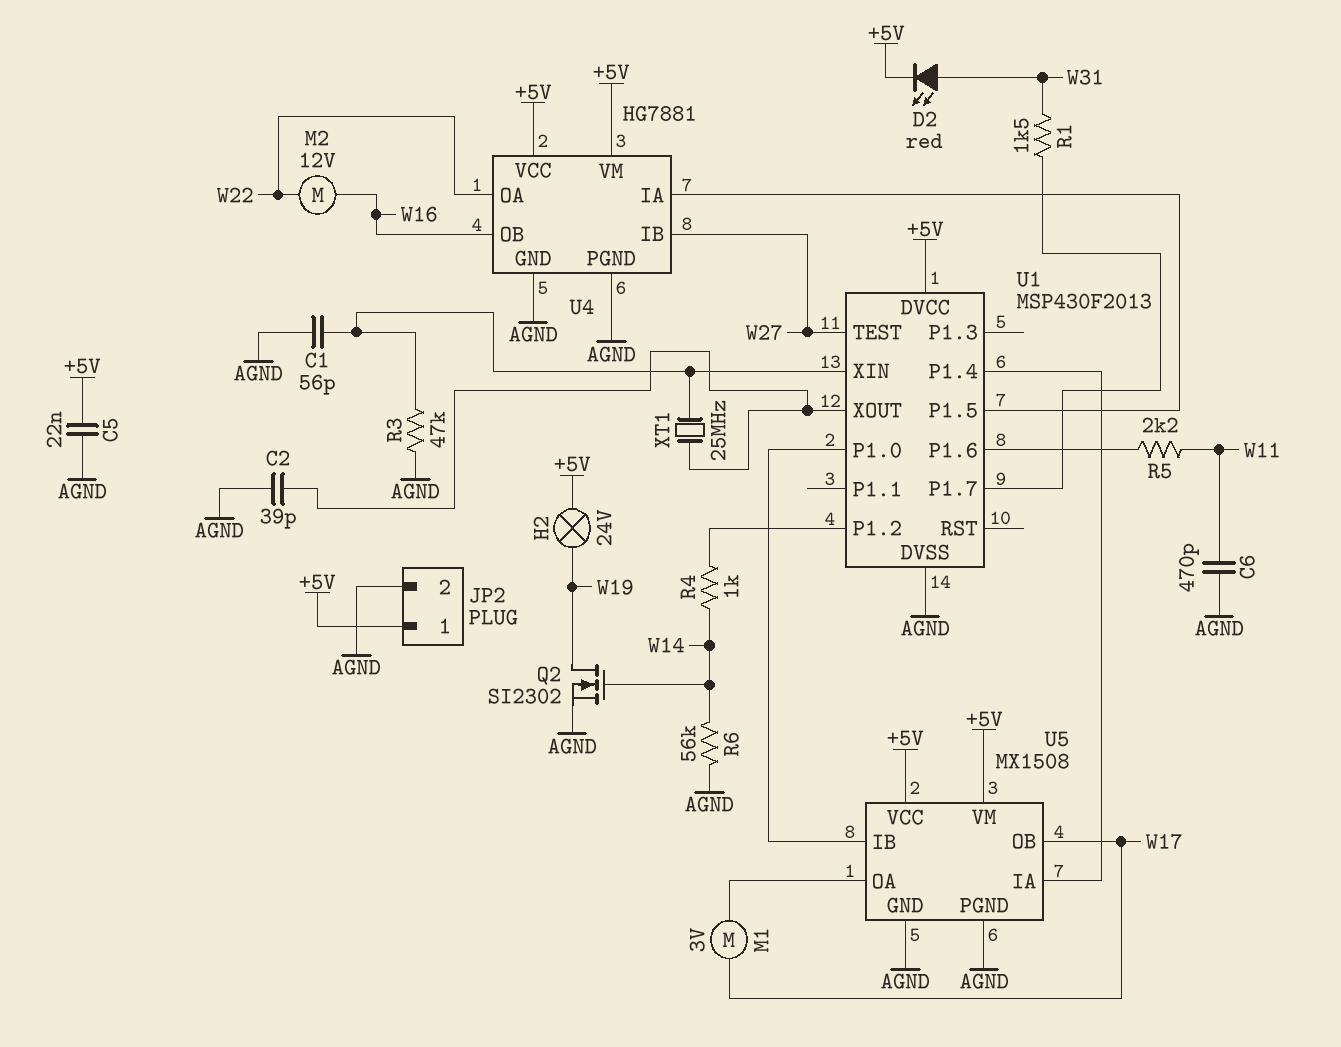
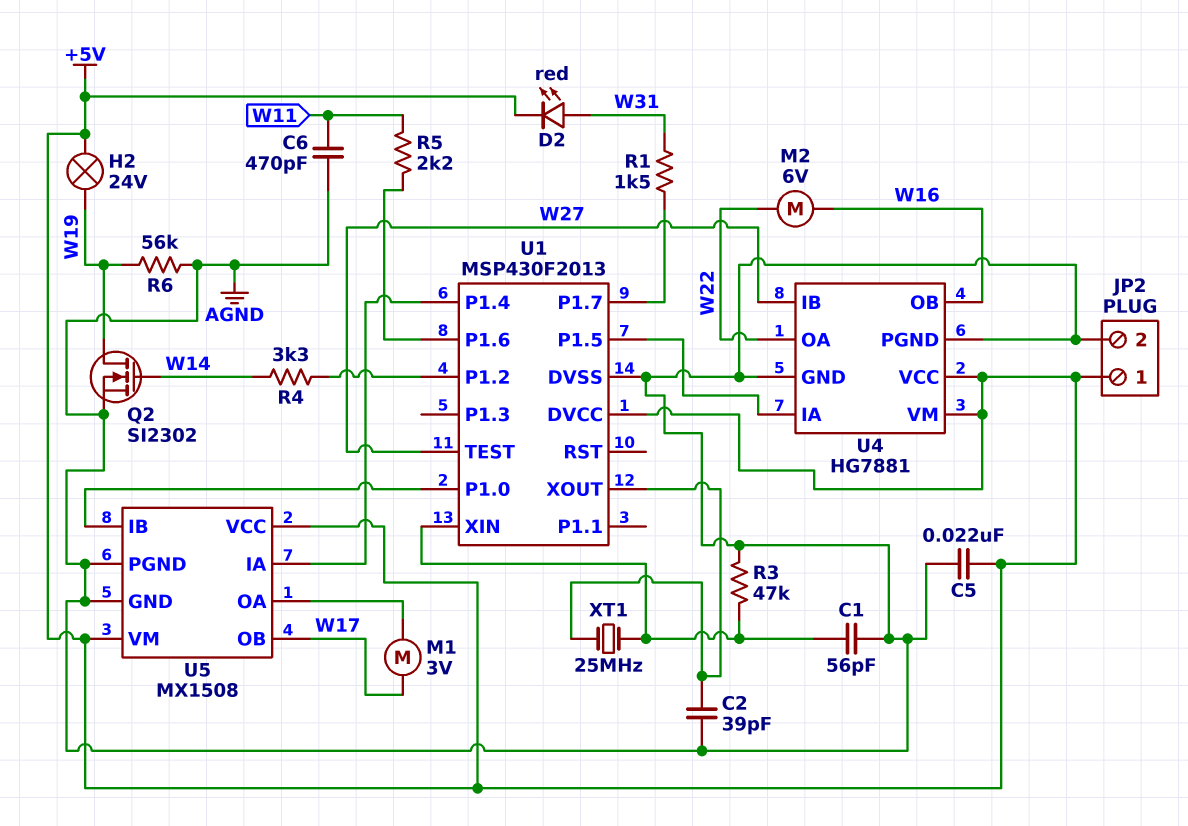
M2: motor 12V (W16, W22) -> motor 6V (W16, W22)
R4: 1k (U1/P1.2, W14) -> 3.3k (U1/P1.2, W14)
R6: 56k (AGND, W14) -> 56k (AGND, W19)

